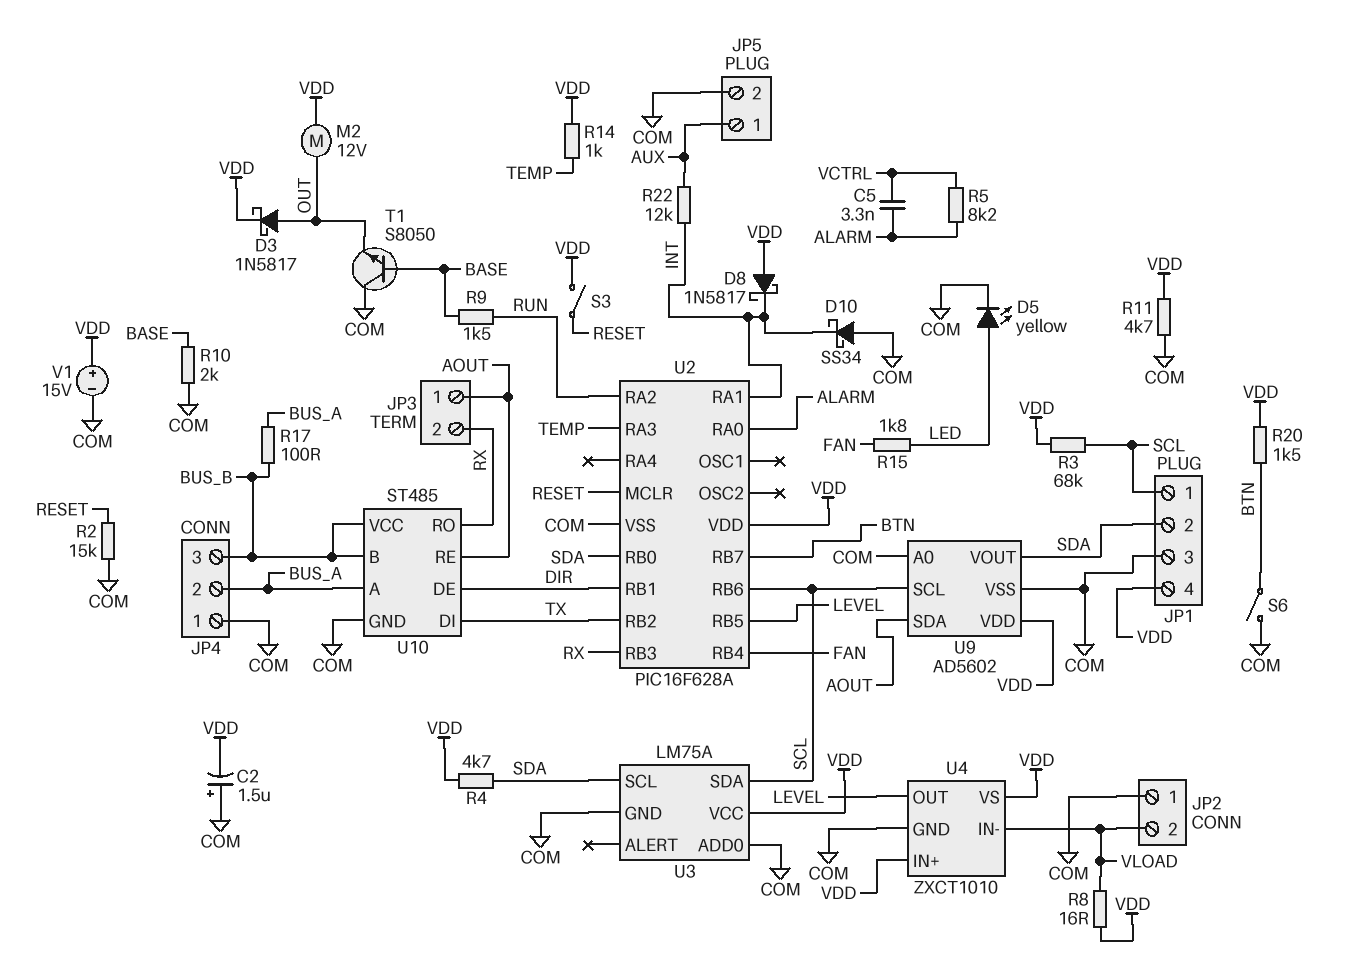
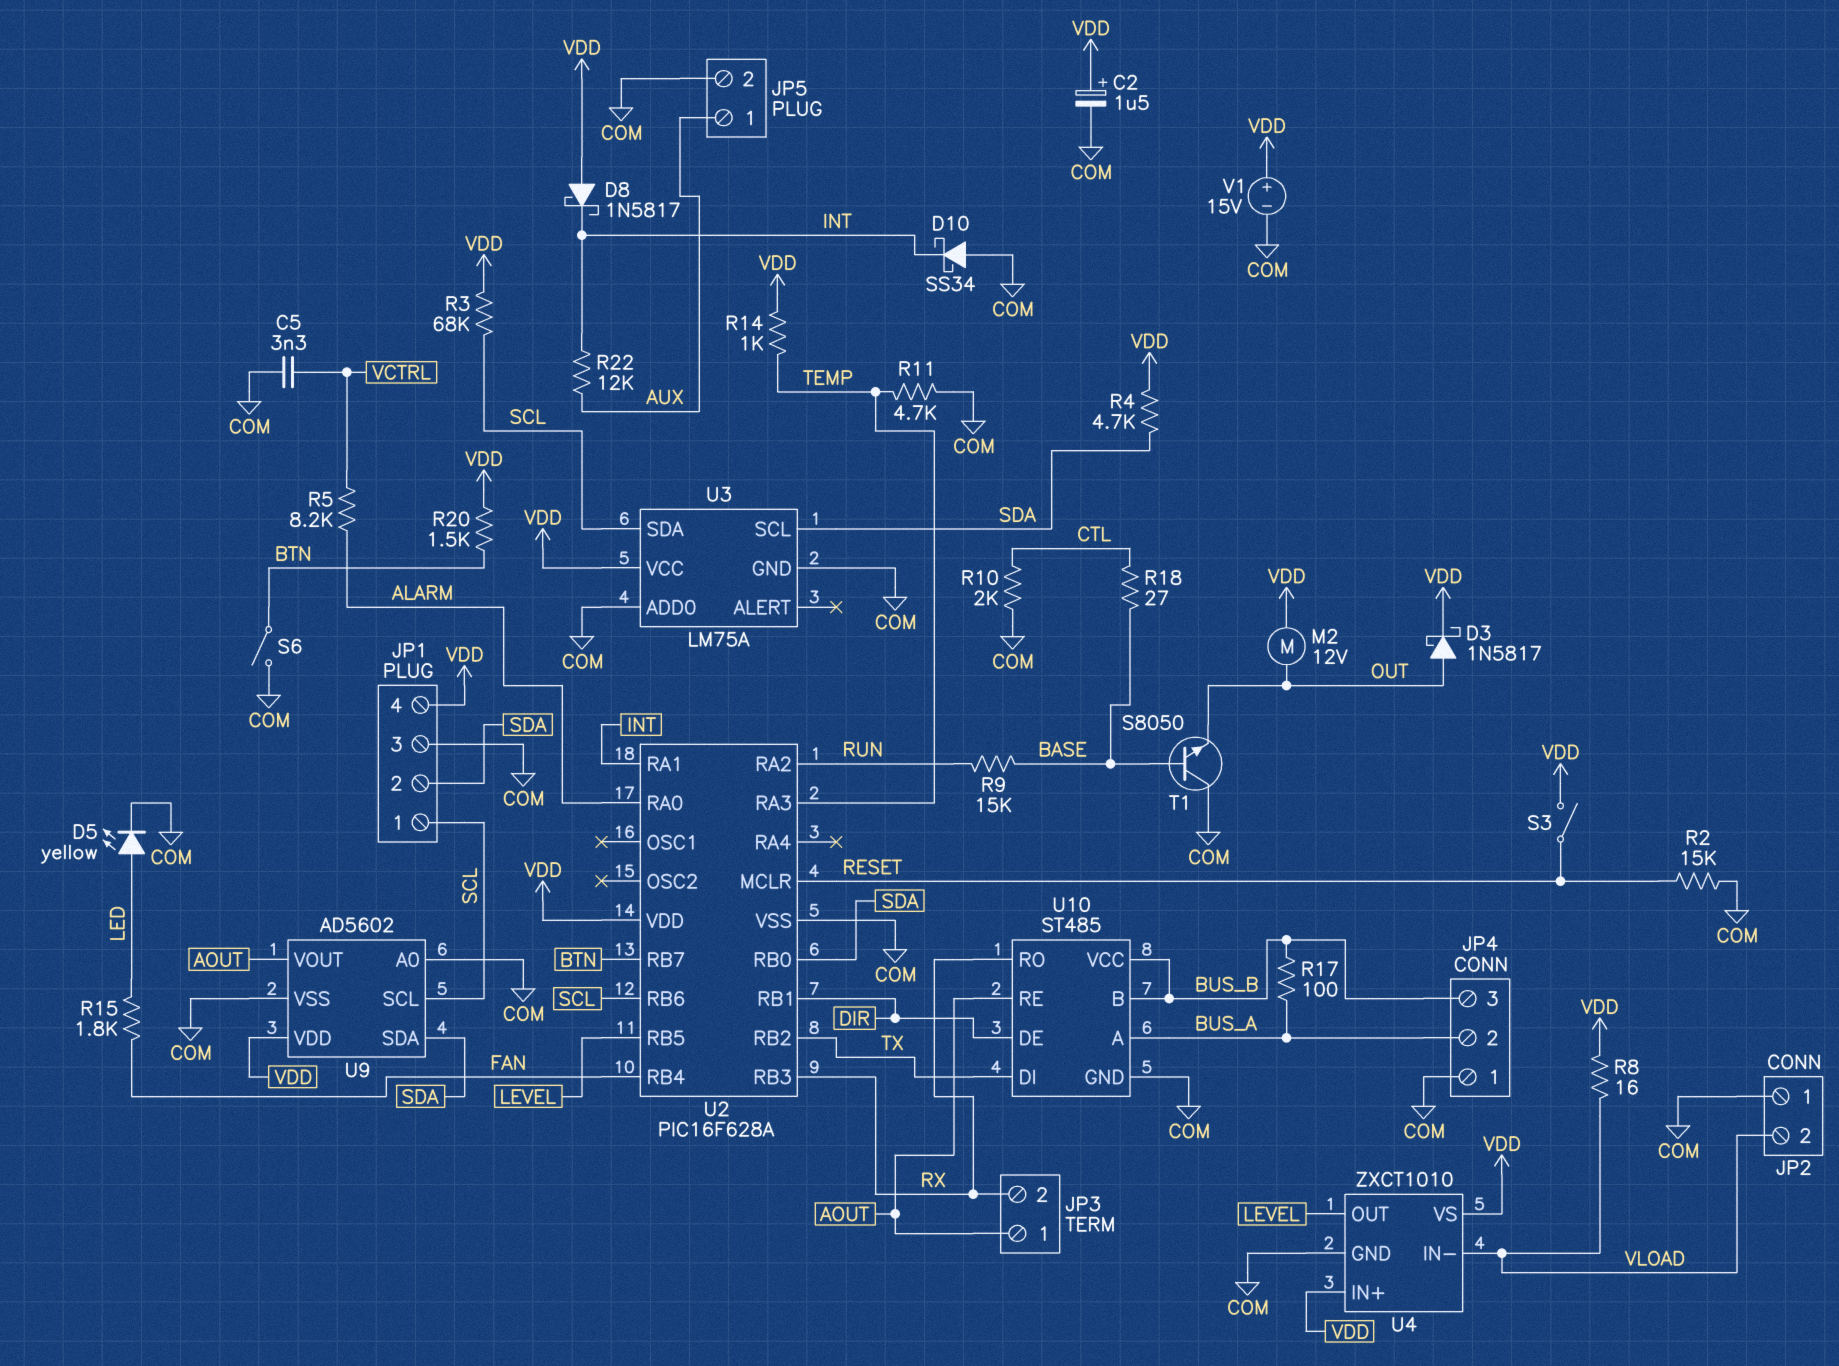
C2: 1.5uF (plus COM, minus VDD) -> 1.5uF (plus VDD, minus COM)
C5: 3.3nF (ALARM, VCTRL) -> 3.3nF (COM, VCTRL)
R9: 1.5k (BASE, RUN) -> 15k (BASE, RUN)
R10: 2k (BASE, COM) -> 2k (COM, CTL)
R11: 4.7k (COM, VDD) -> 4.7k (COM, TEMP)
R18: none -> 27 (BASE, CTL)
U9 pin SDA: AOUT -> SDA
U9 pin VOUT: SDA -> AOUT

